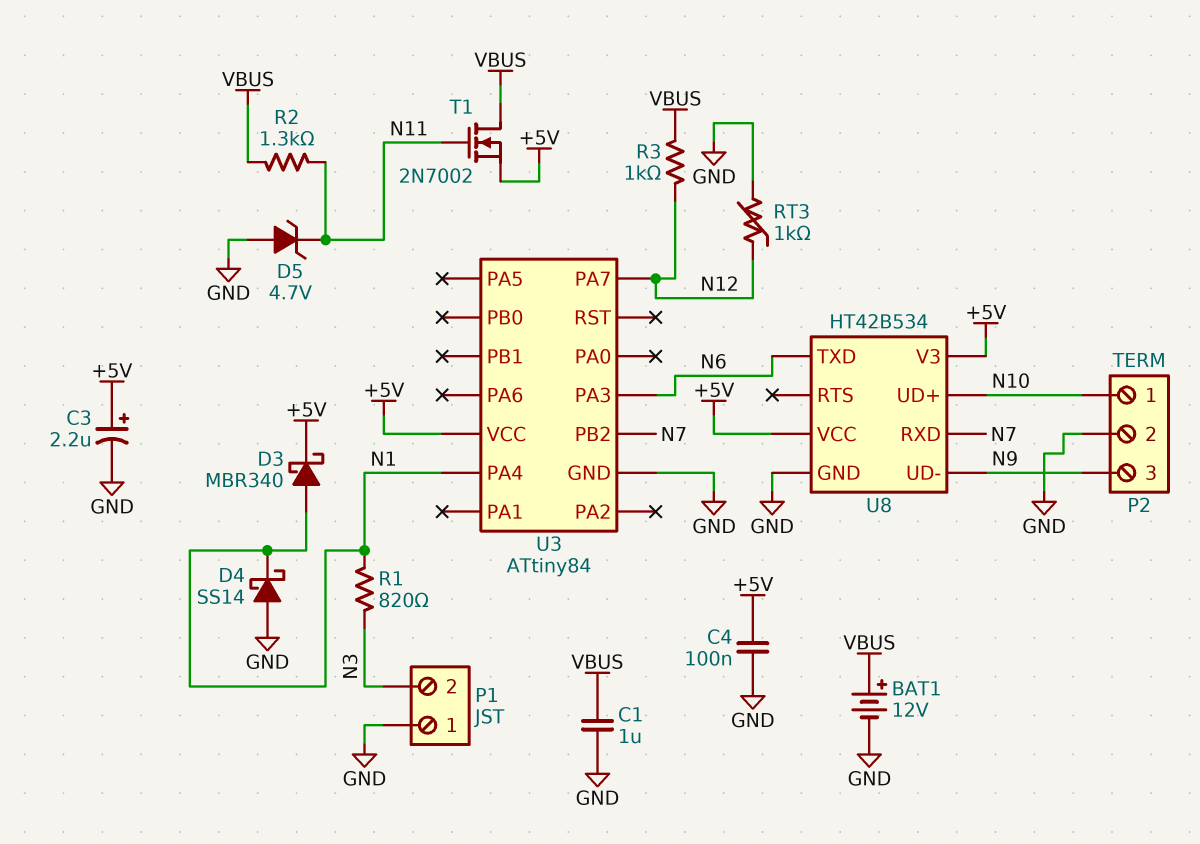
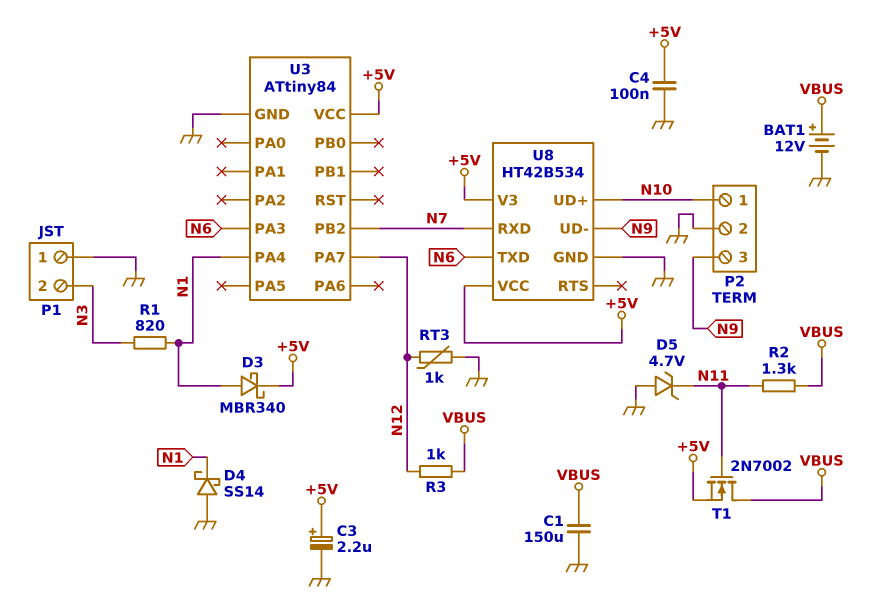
C1: 1uF (GND, VBUS) -> 150uF (GND, VBUS)

